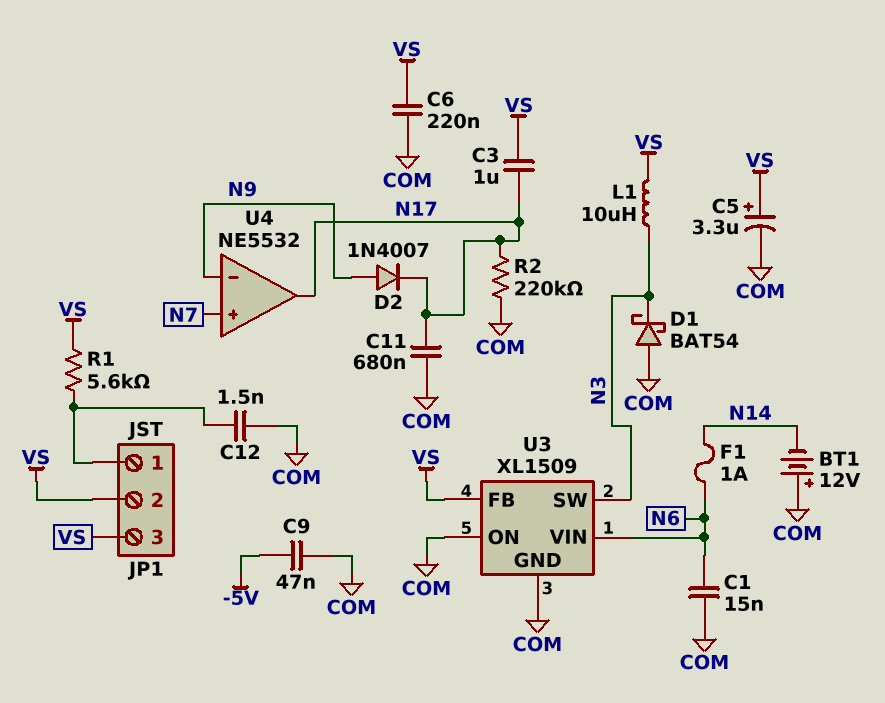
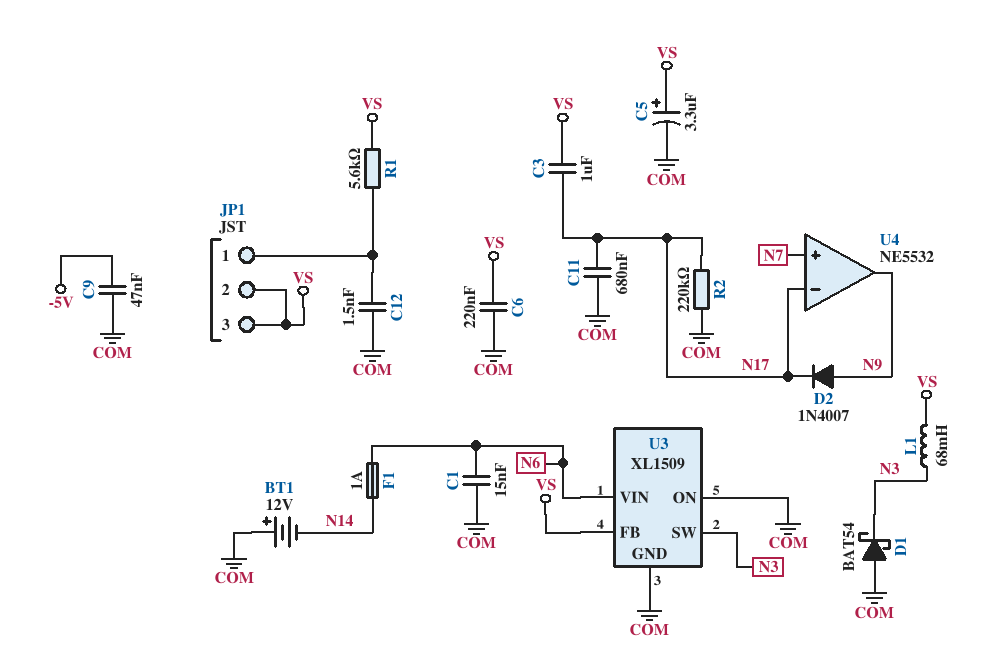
L1: 10uH (N3, VS) -> 68mH (N3, VS)
U4 pin in-: N9 -> N17
U4 pin out: N17 -> N9

